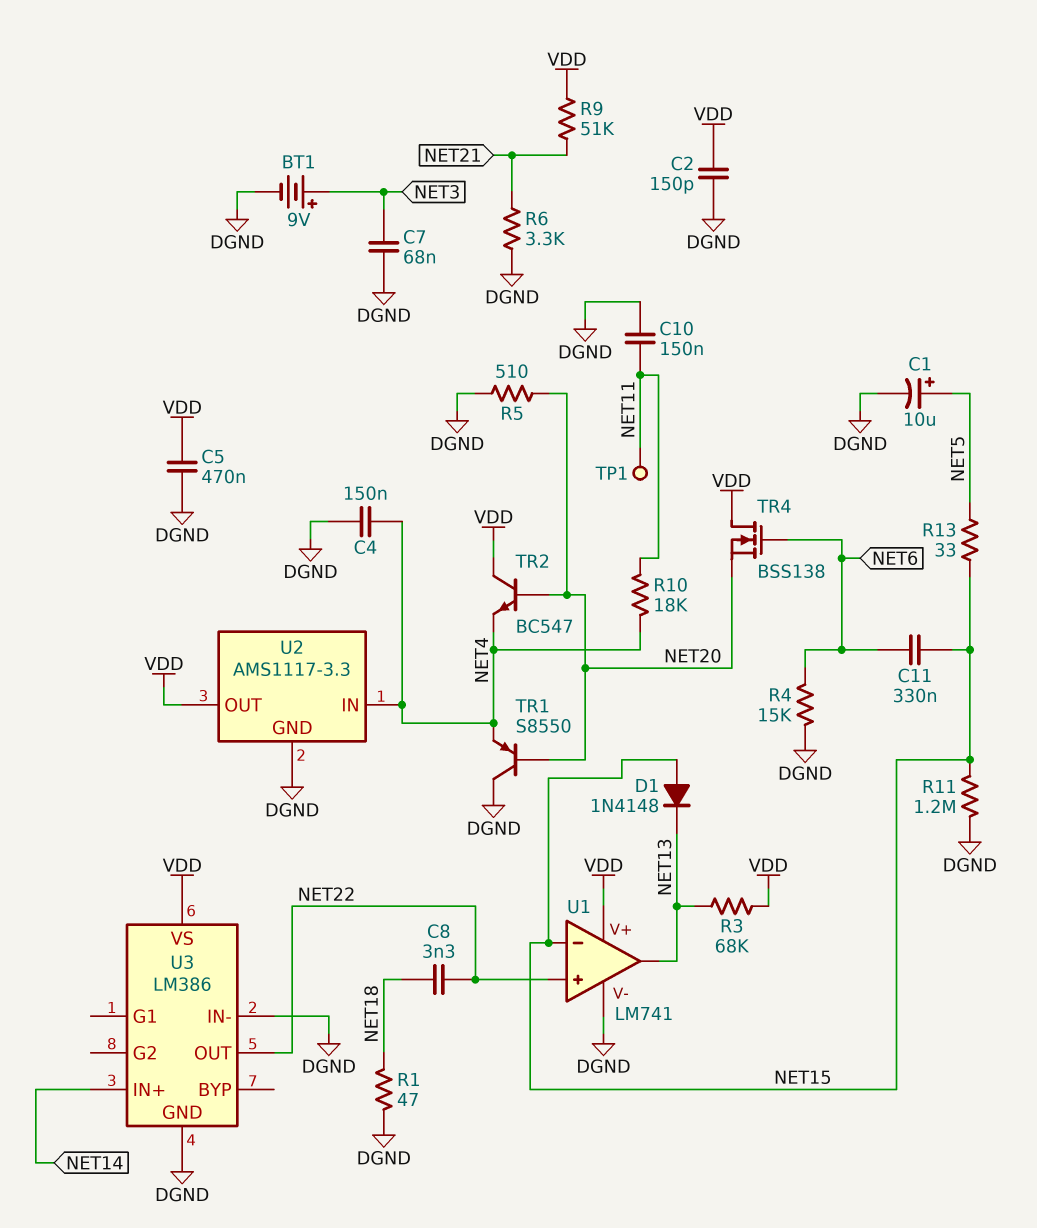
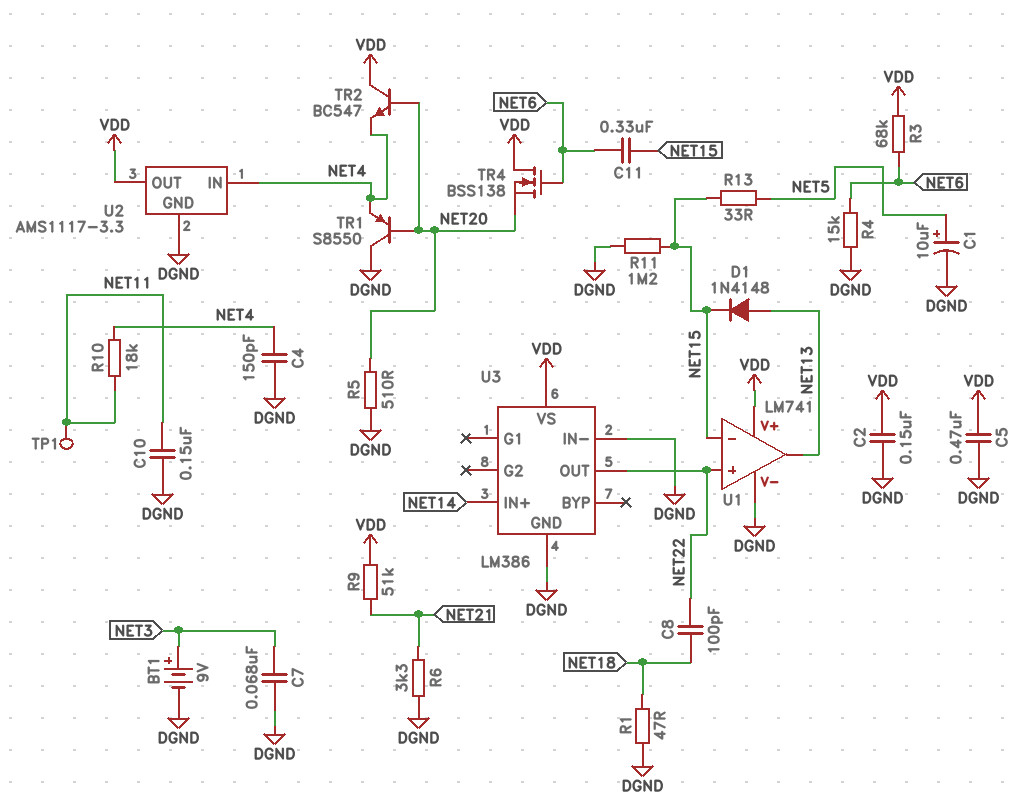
C2: 150pF (DGND, VDD) -> 150nF (DGND, VDD)
C4: 150nF (DGND, NET4) -> 150pF (DGND, NET4)
C8: 3.3nF (NET18, NET22) -> 100pF (NET18, NET22)
D1: diode 1N4148 (A NET15, K NET13) -> diode 1N4148 (A NET13, K NET15)
R3: 68k (NET13, VDD) -> 68k (NET6, VDD)

